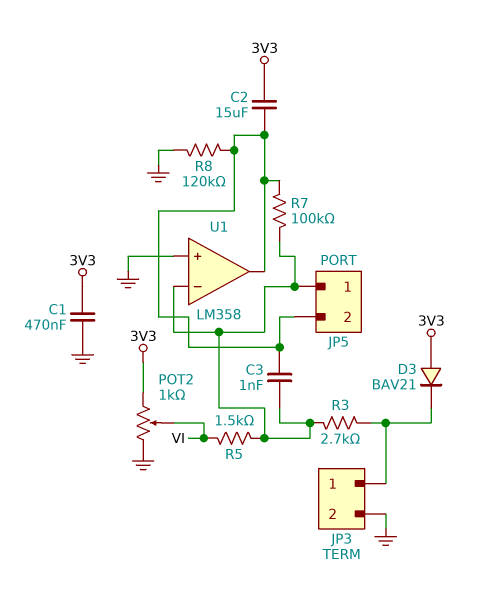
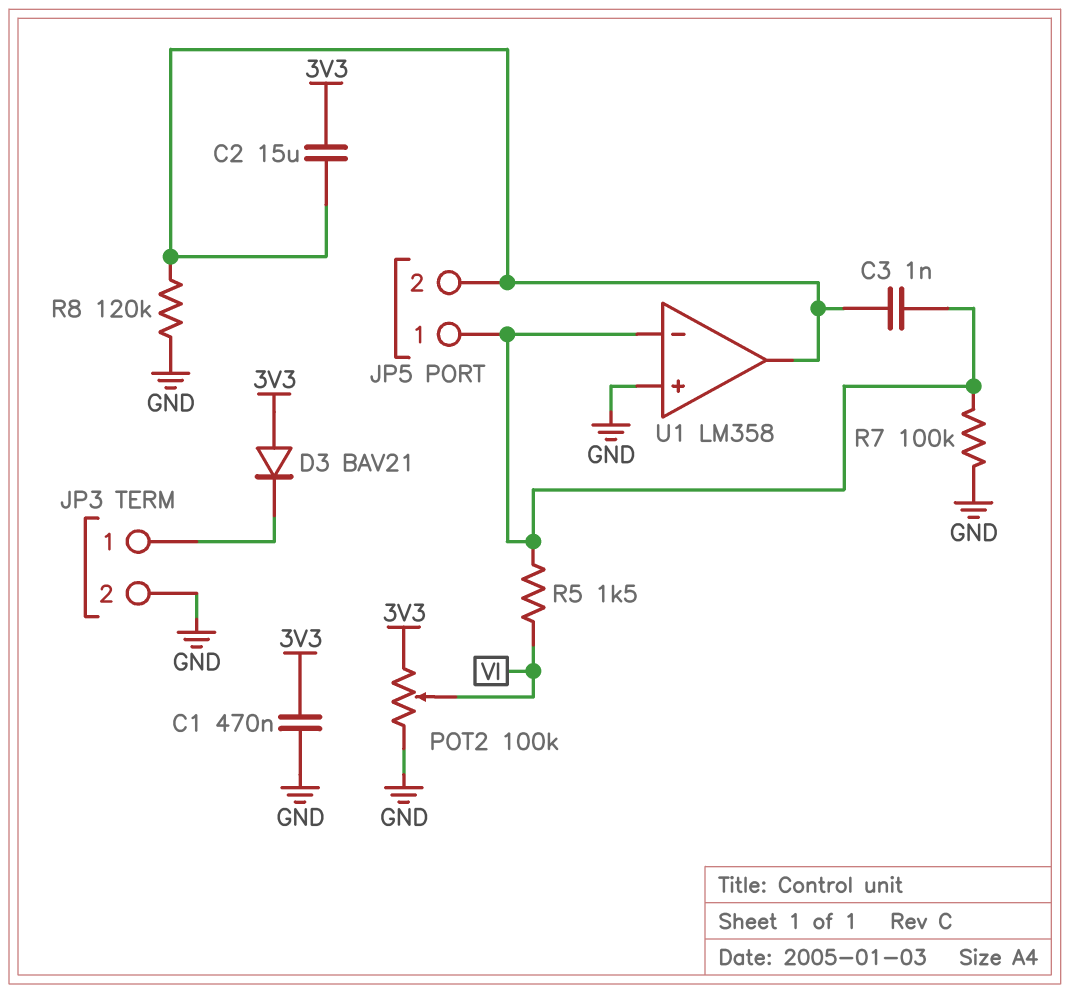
POT2: 1k (3V3, GND, wiper VI) -> 100k (3V3, GND, wiper VI)
R3: 2.7k (JP3/1, JP5/1) -> none
R7: 100k (JP5/1, JP5/2) -> 100k (GND, JP5/1)

